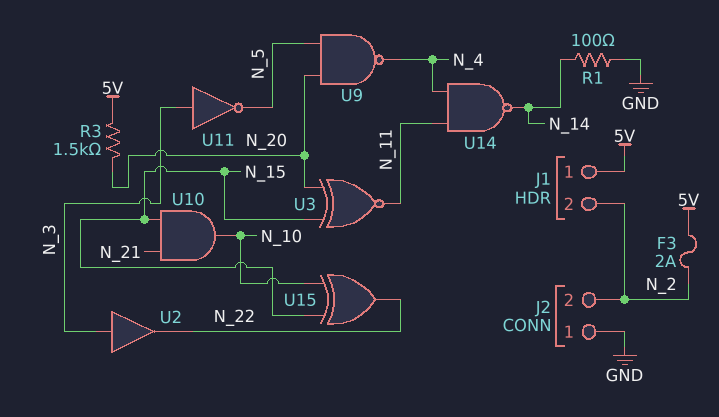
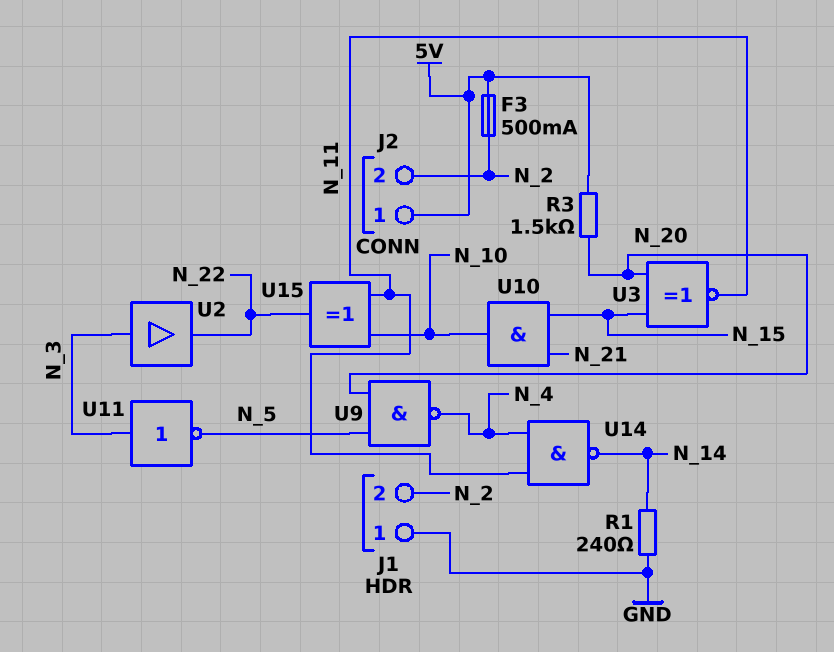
F3: 2A (5V, N_2) -> 500mA (5V, N_2)
J1 pin 1: 5V -> GND
J2 pin 1: GND -> 5V
R1: 100 (GND, N_14) -> 240 (GND, N_14)
U15: XOR (in N_10, in N_15, out N_22) -> XOR (in N_10, in N_11, out N_22)

